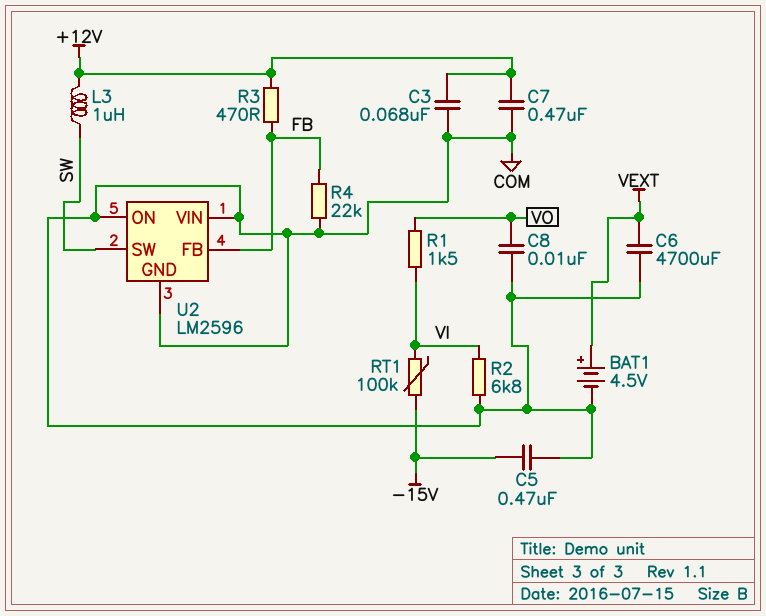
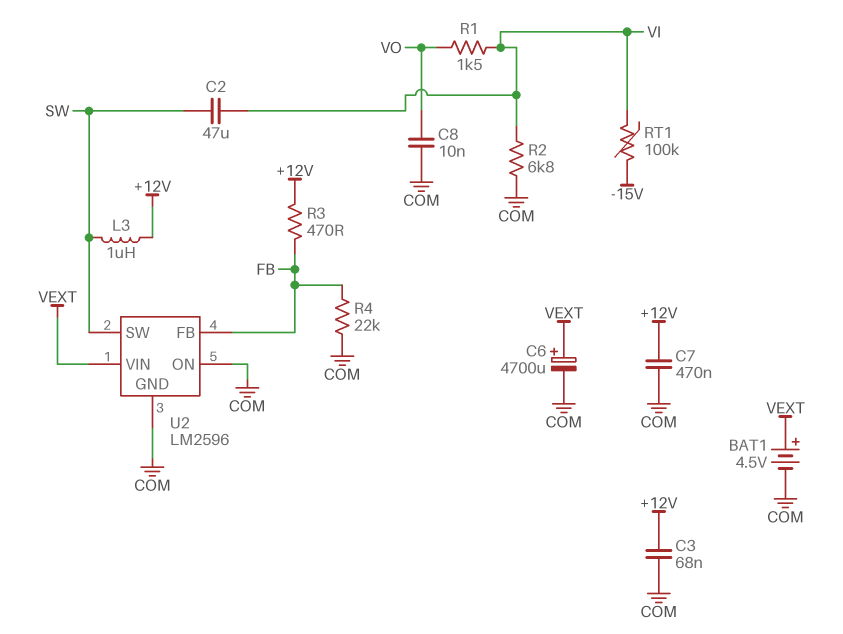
C2: none -> 47uF (SW, VI)
C5: 470nF (-15V, COM) -> none
C6: 4700uF (COM, VEXT) -> 4700uF (plus VEXT, minus COM)
U2 pin VIN: COM -> VEXT

